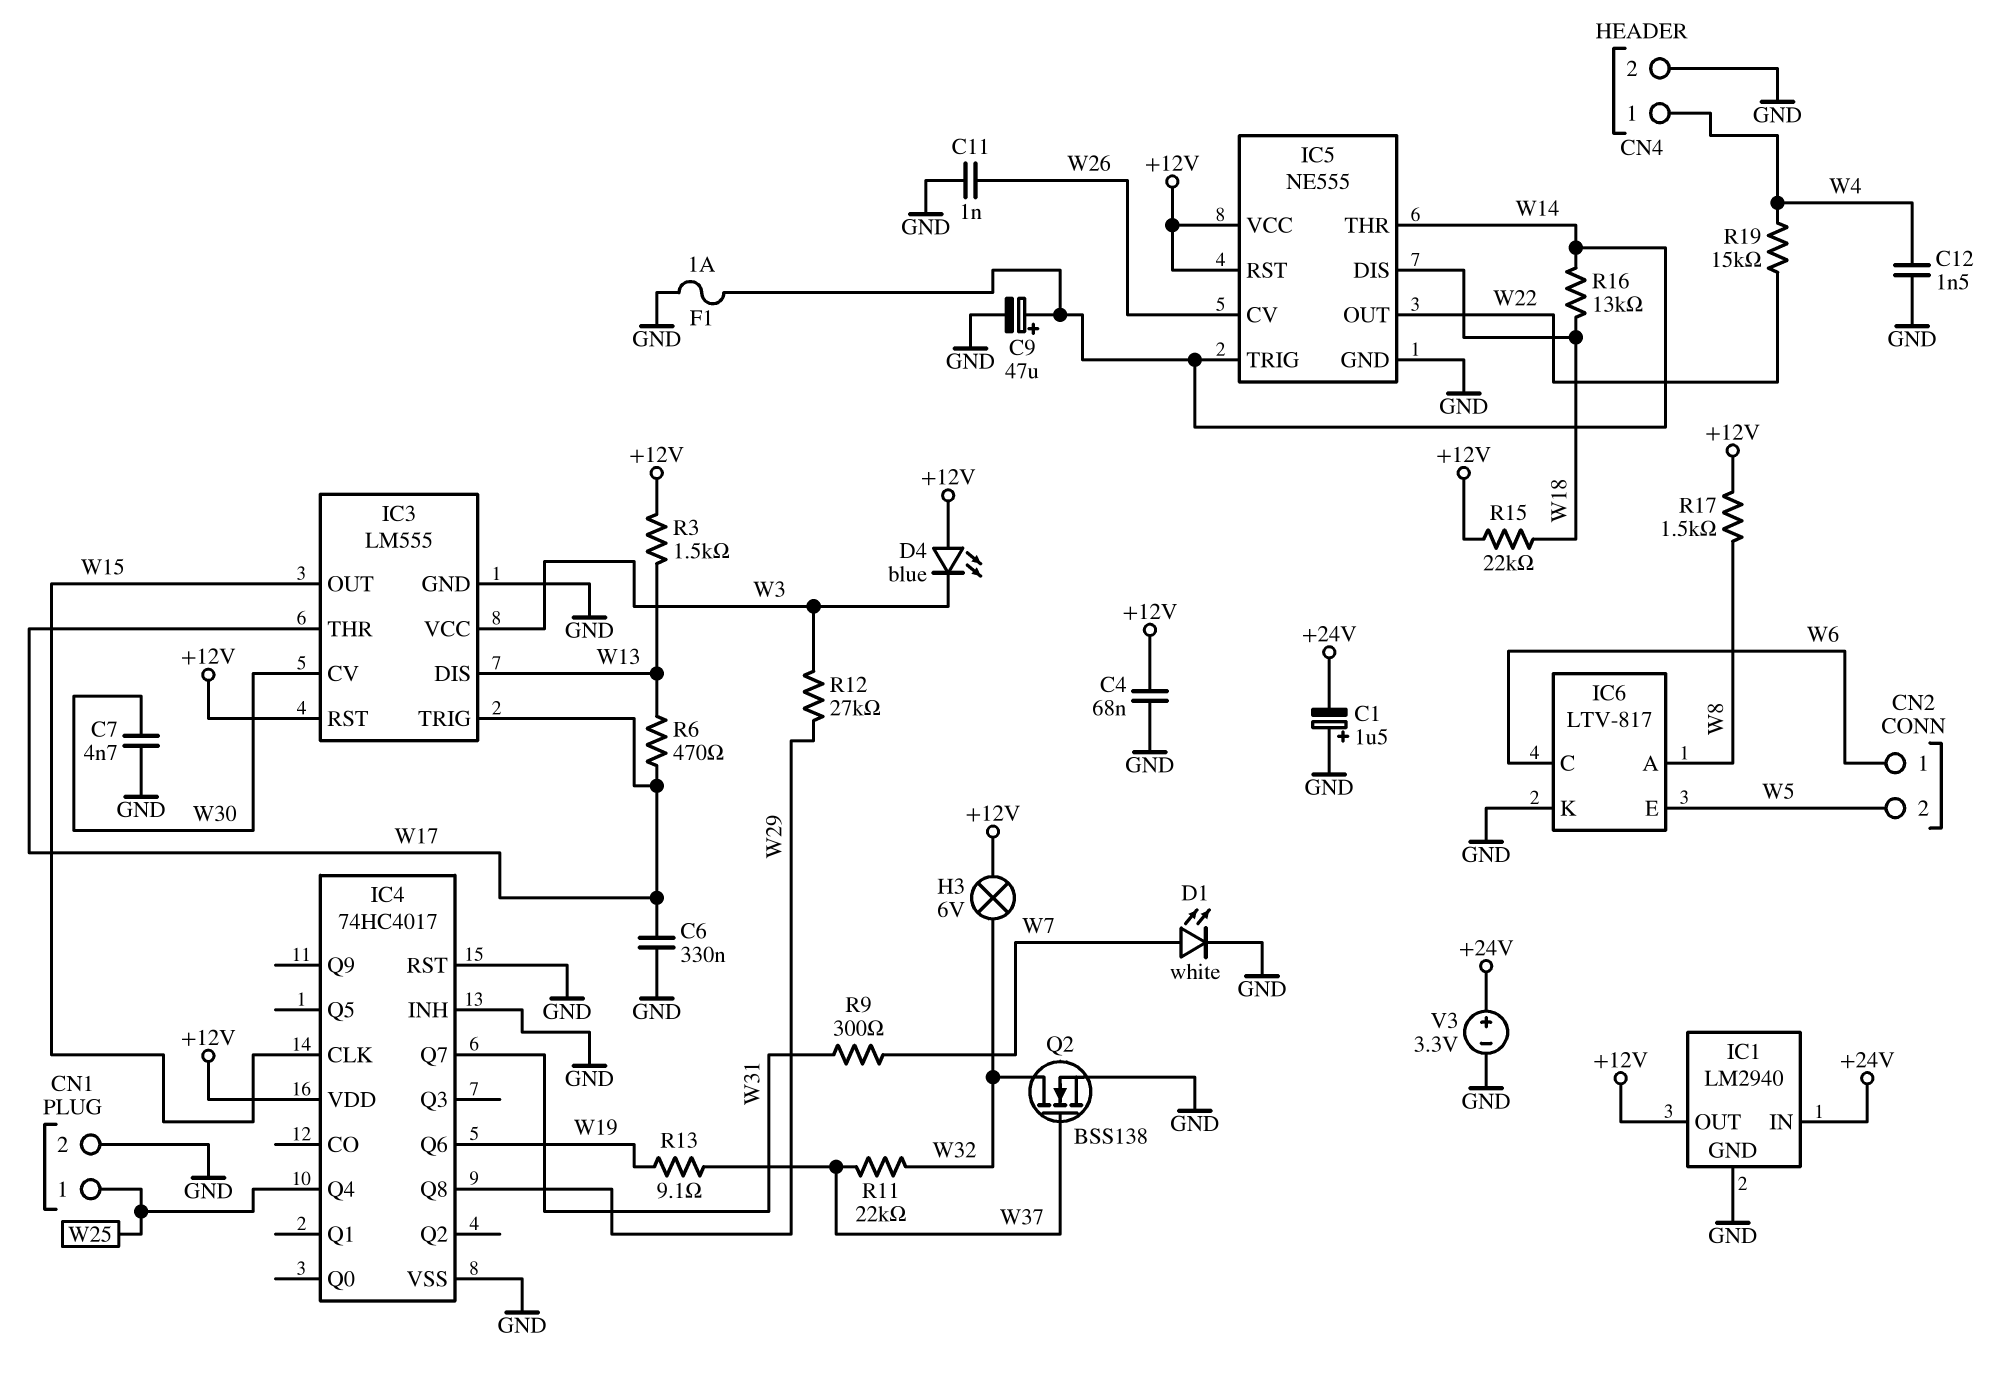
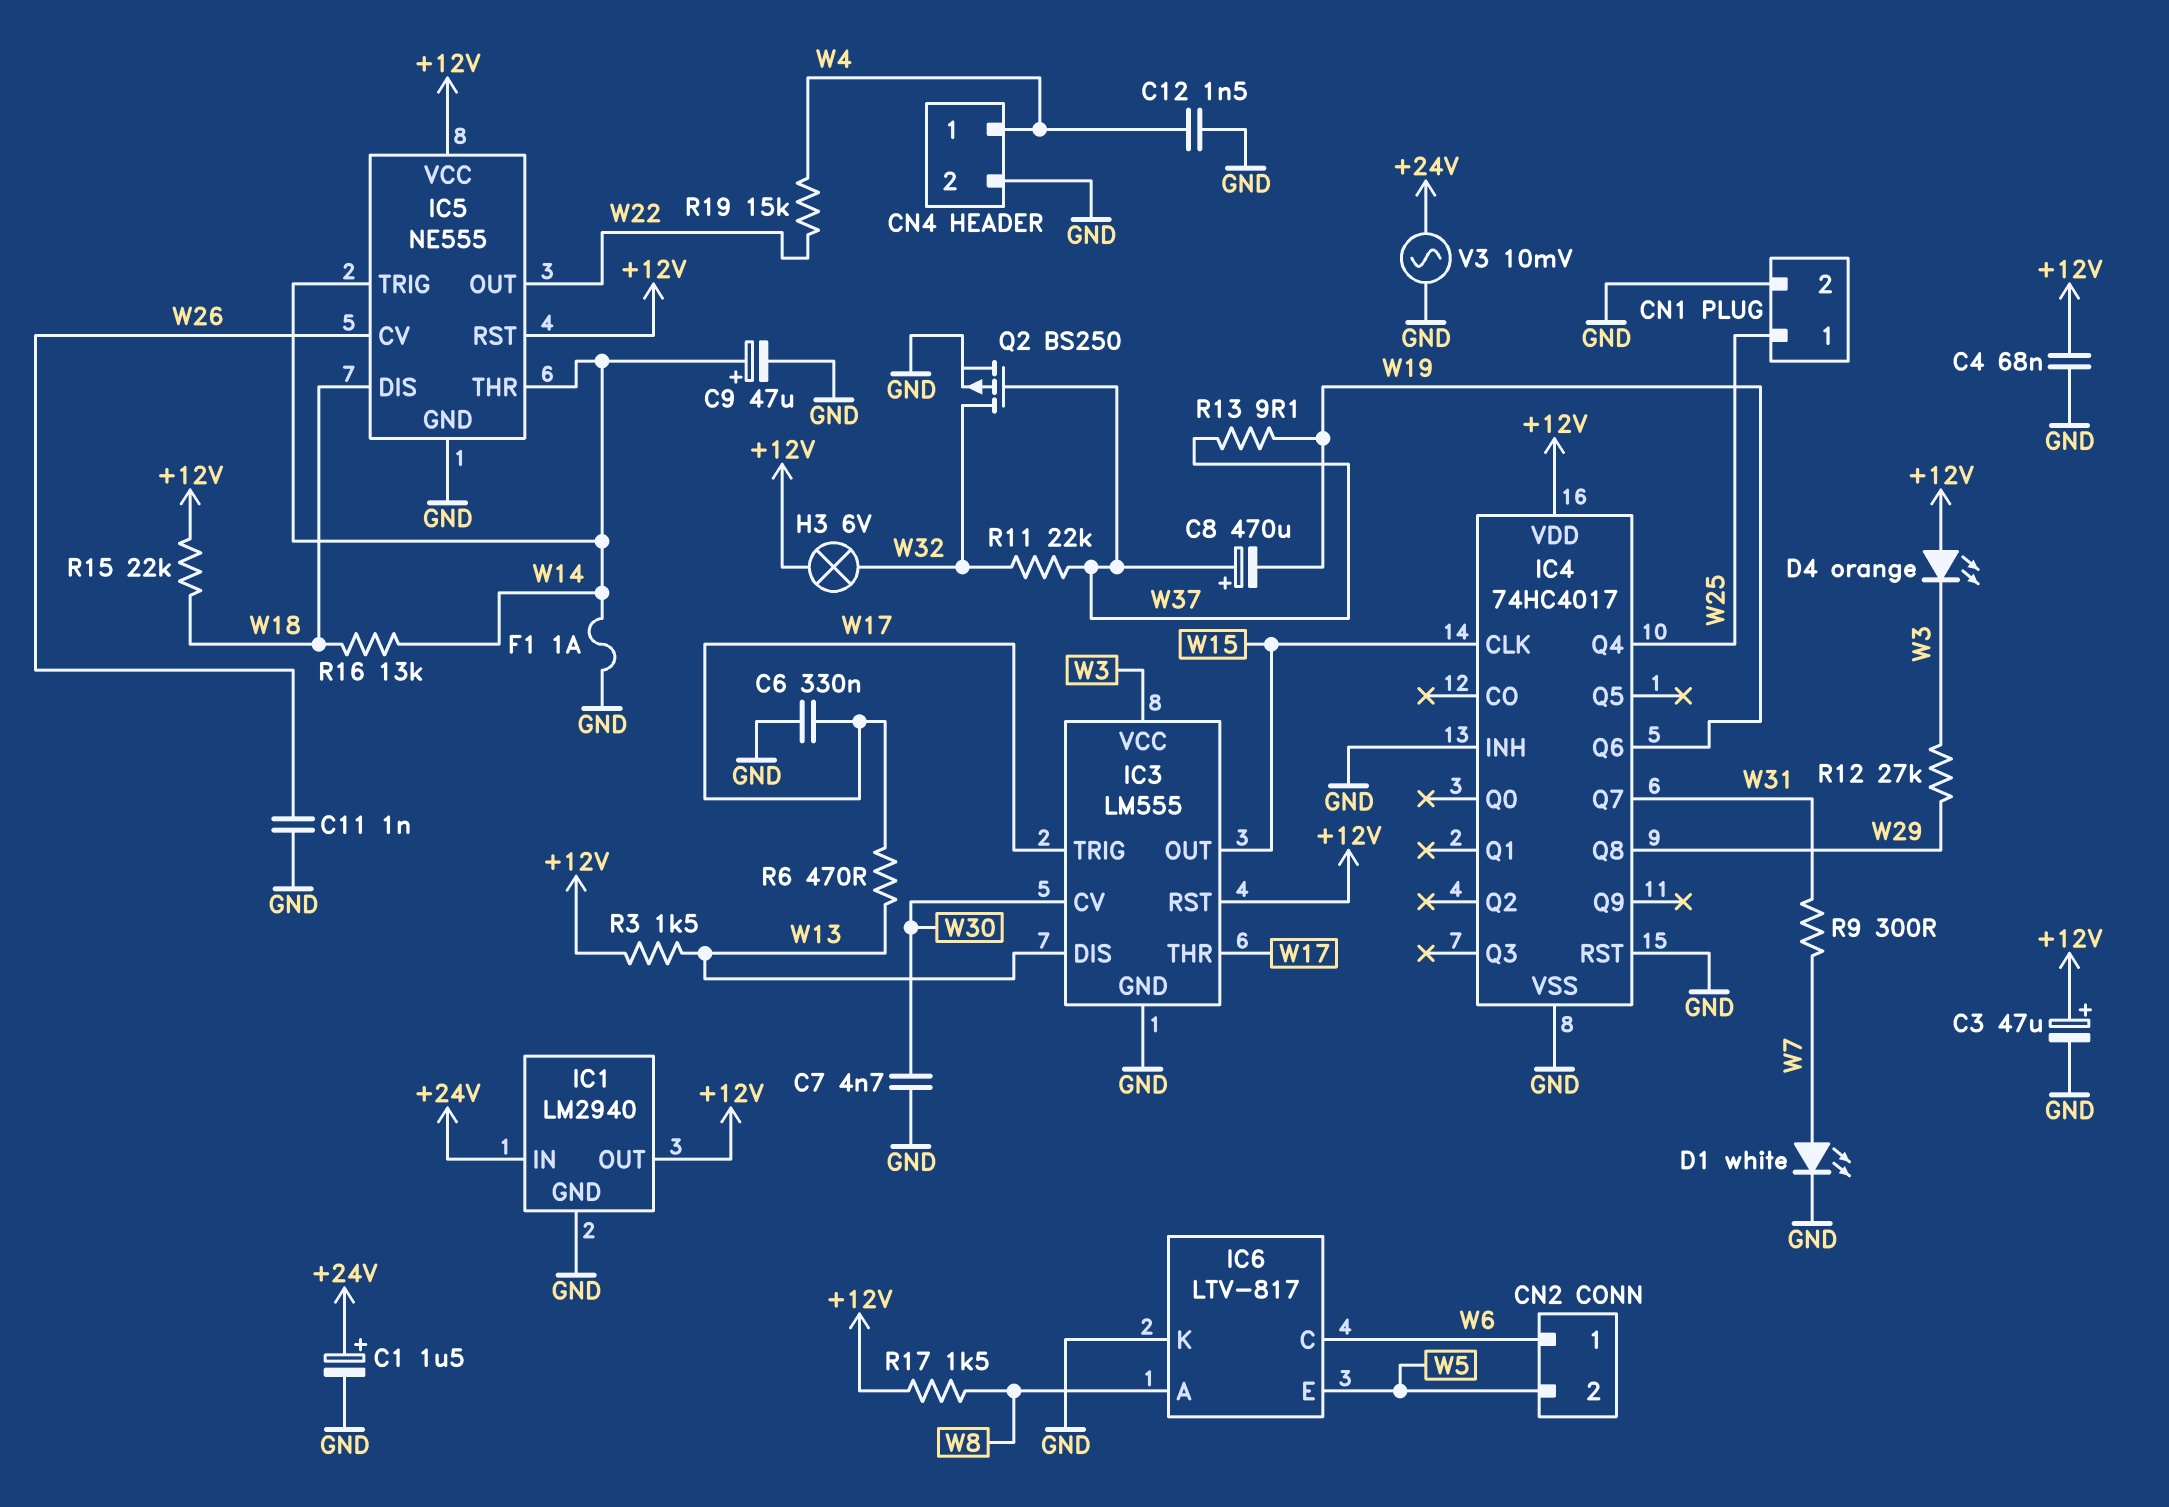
C1: 1.5uF (plus GND, minus +24V) -> 1.5uF (plus +24V, minus GND)
C3: none -> 47uF (plus +12V, minus GND)
C8: none -> 470uF (plus W37, minus W19)
D4: LED blue (A +12V, K W3) -> LED orange (A +12V, K W3)
Q2: NMOS BSS138 (G W37, D W32, S GND) -> PMOS BS250 (G W37, D W32, S GND)
V3: 3.3V (plus +24V, minus GND) -> AC 10mV (+24V, GND)

